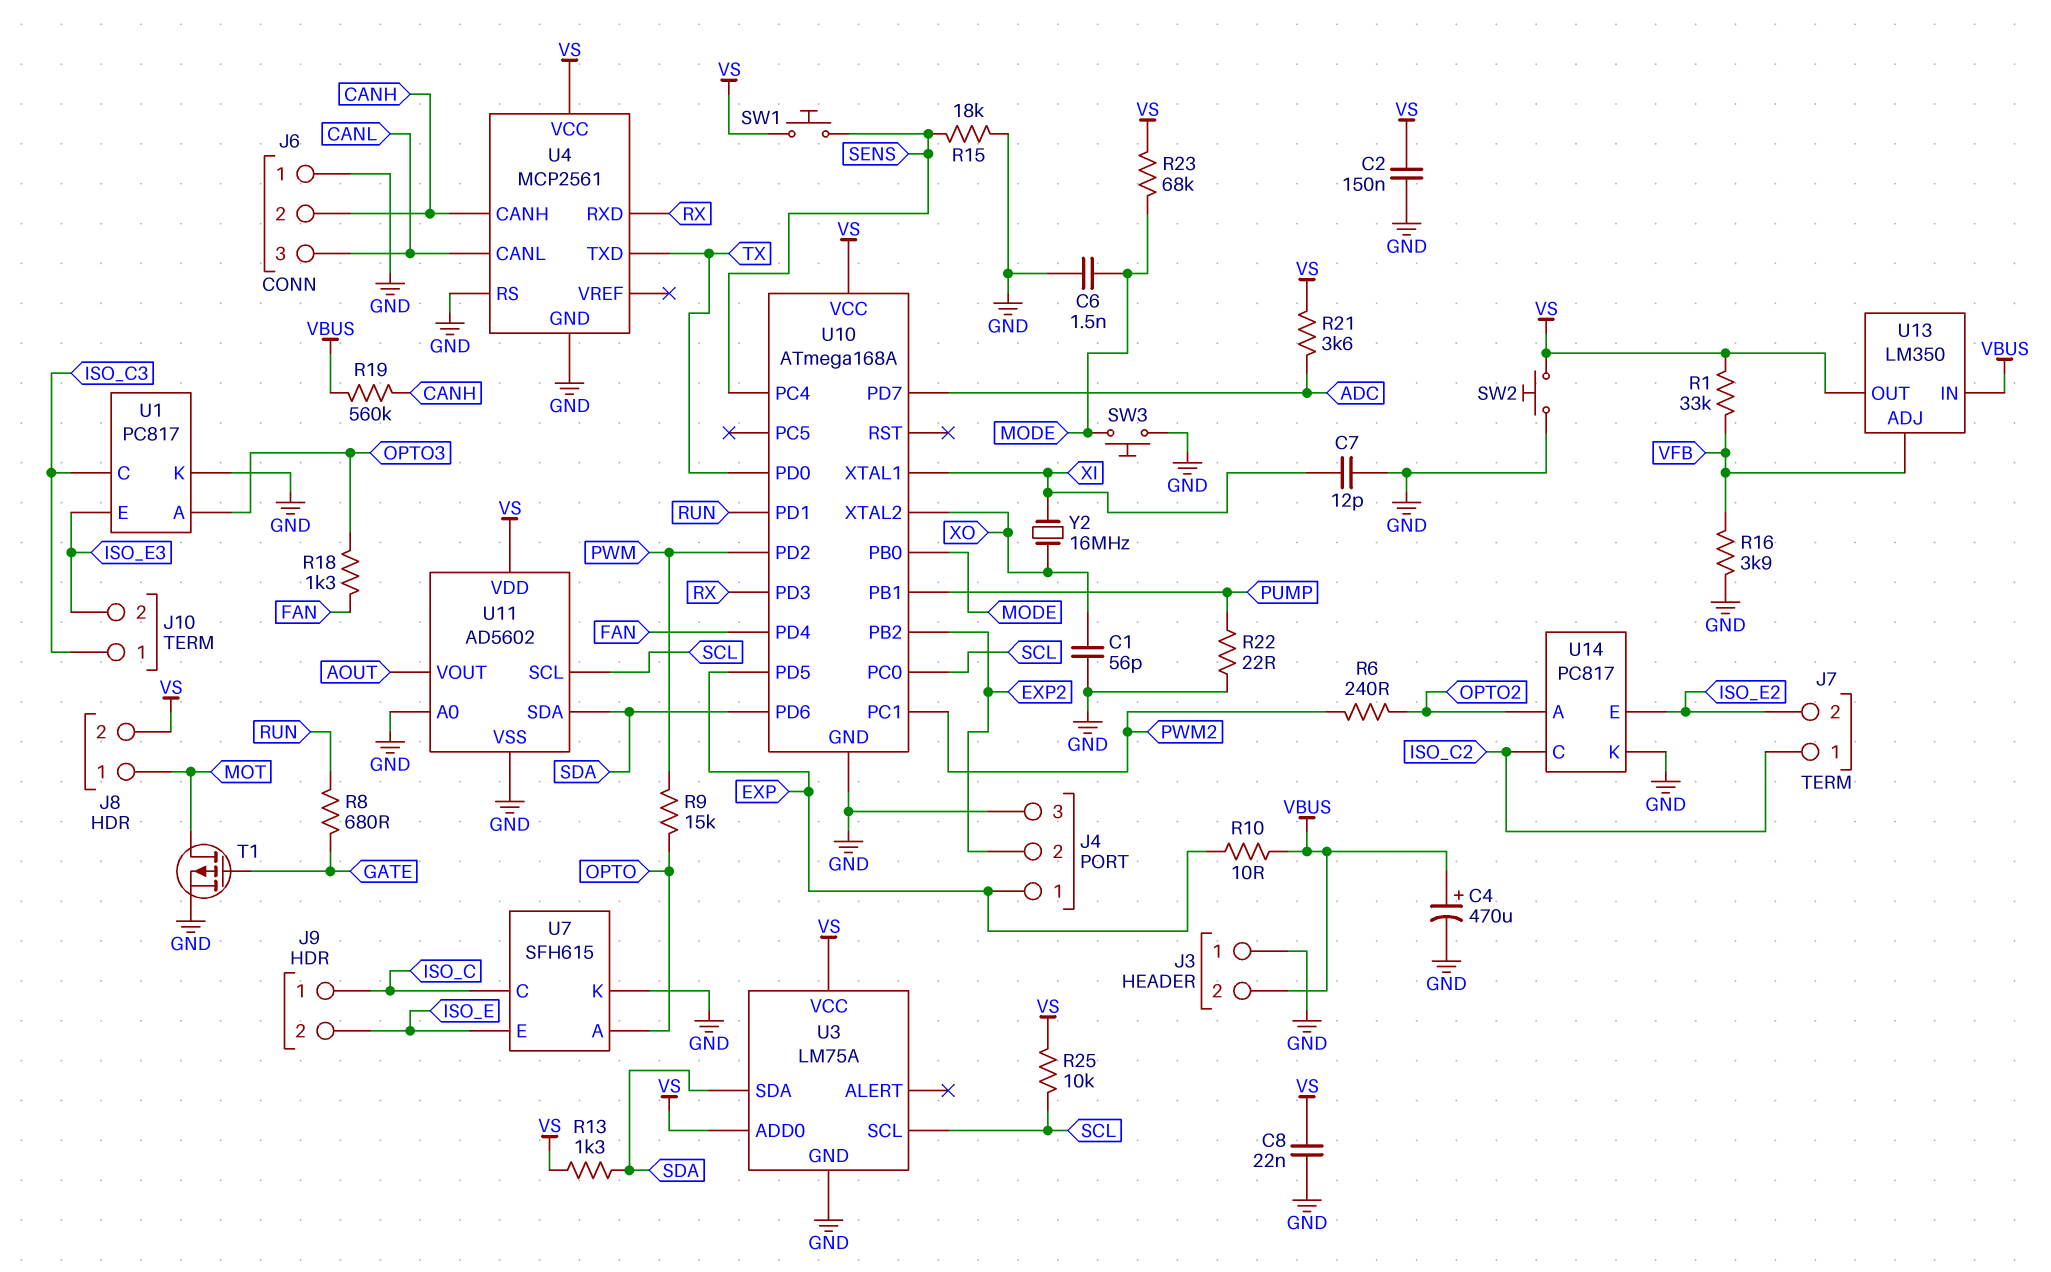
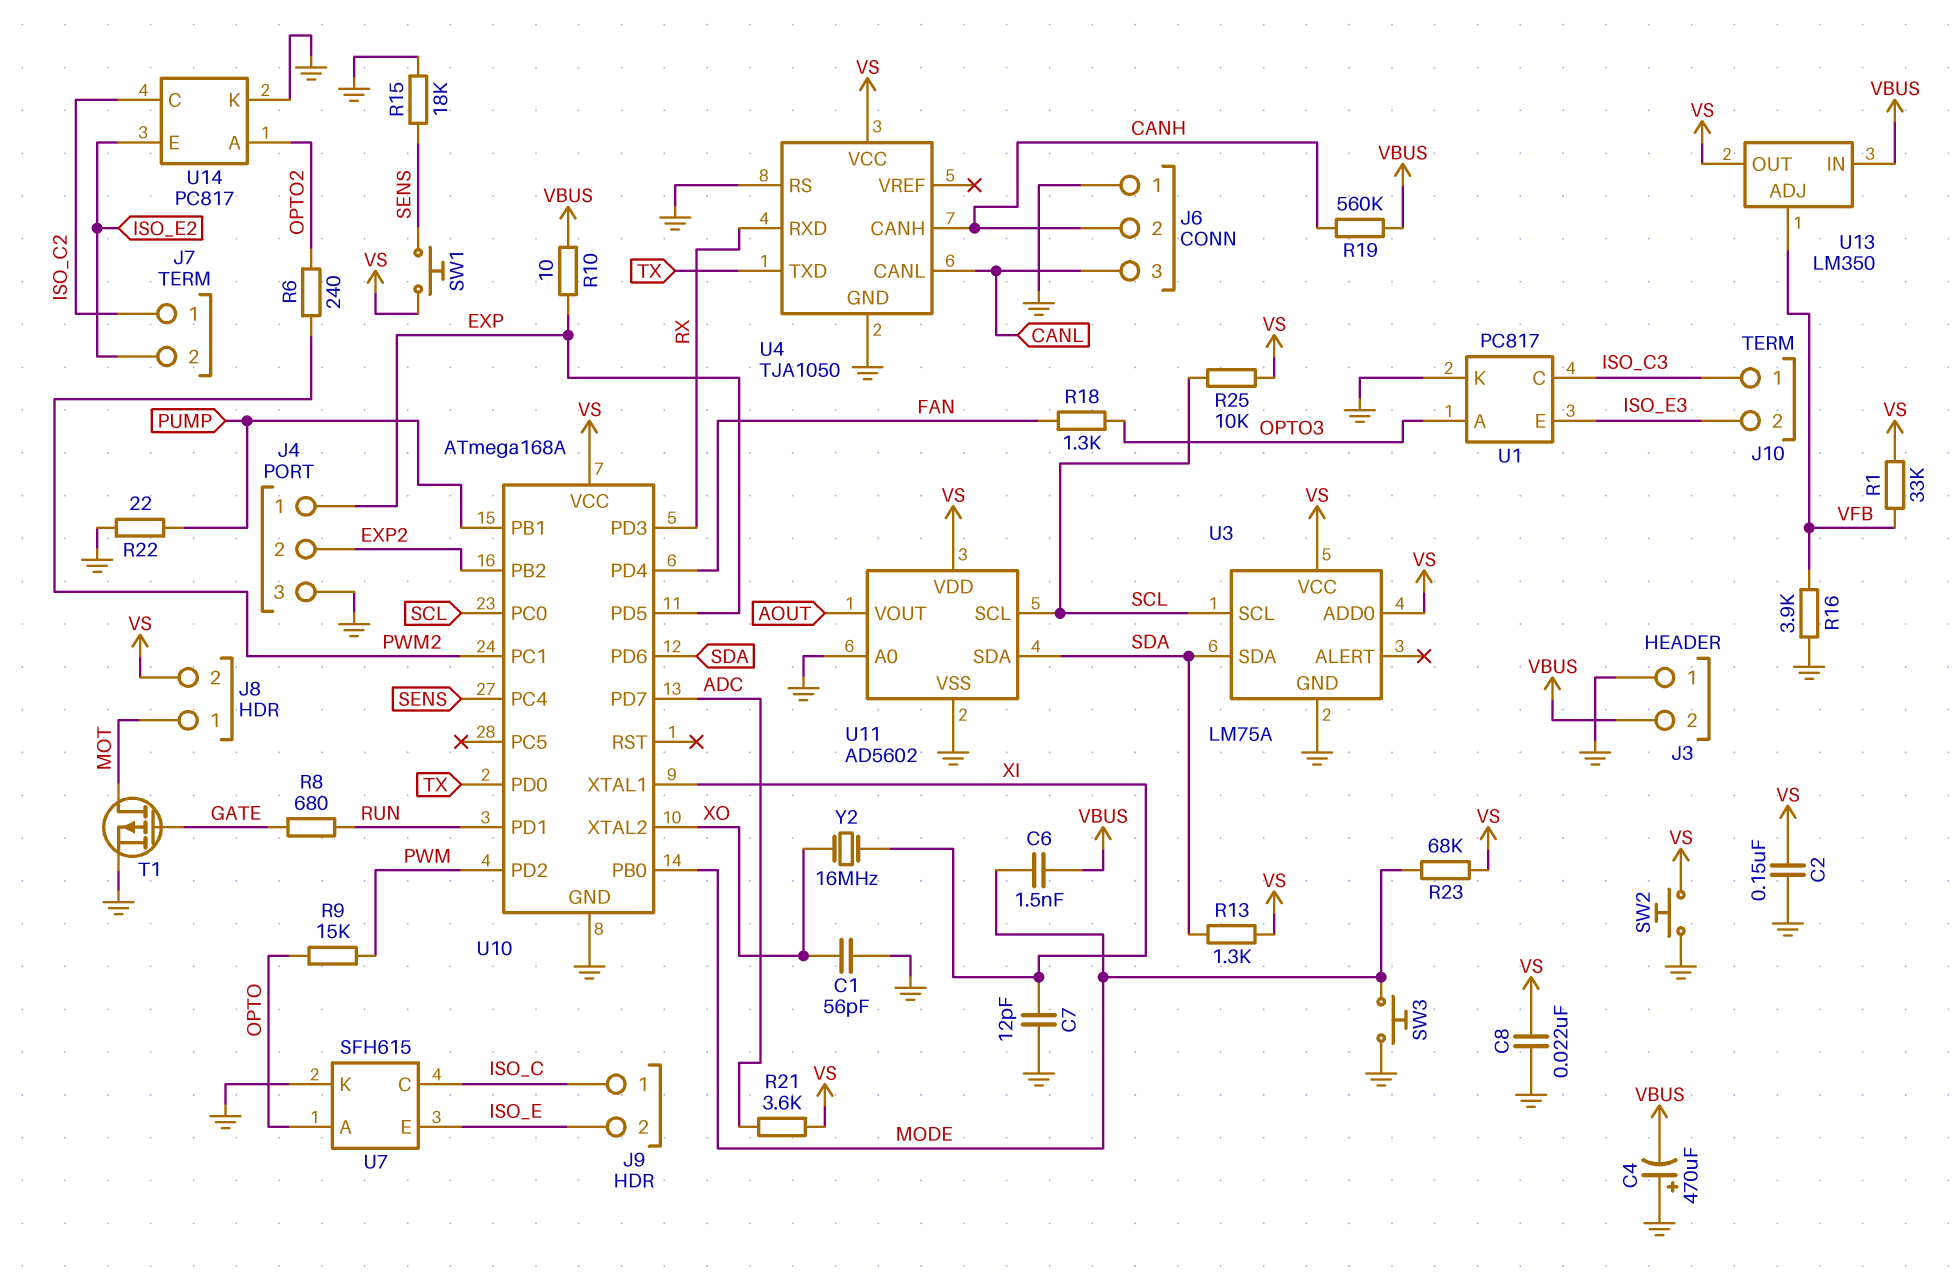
C4: 470uF (plus VBUS, minus GND) -> 470uF (plus GND, minus VBUS)
C6: 1.5nF (GND, MODE) -> 1.5nF (MODE, VBUS)
U4: MCP2561 -> TJA1050

